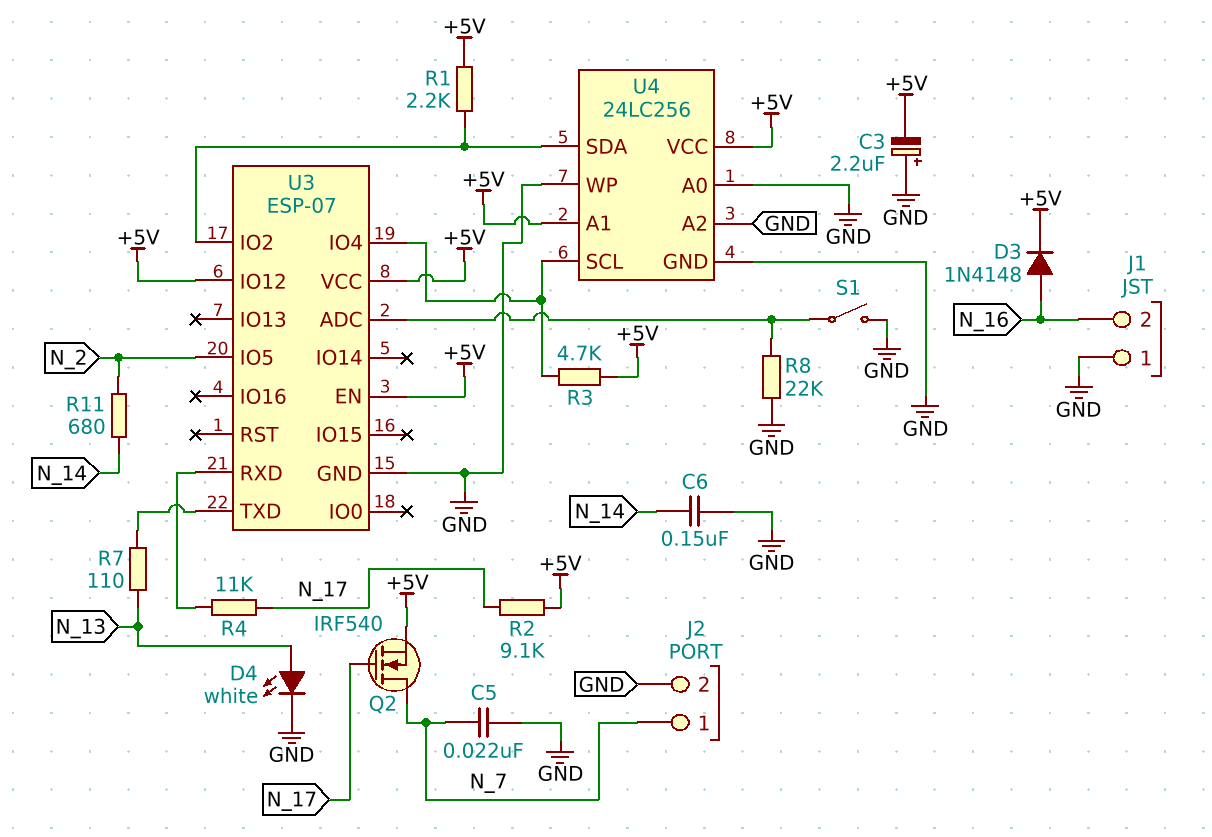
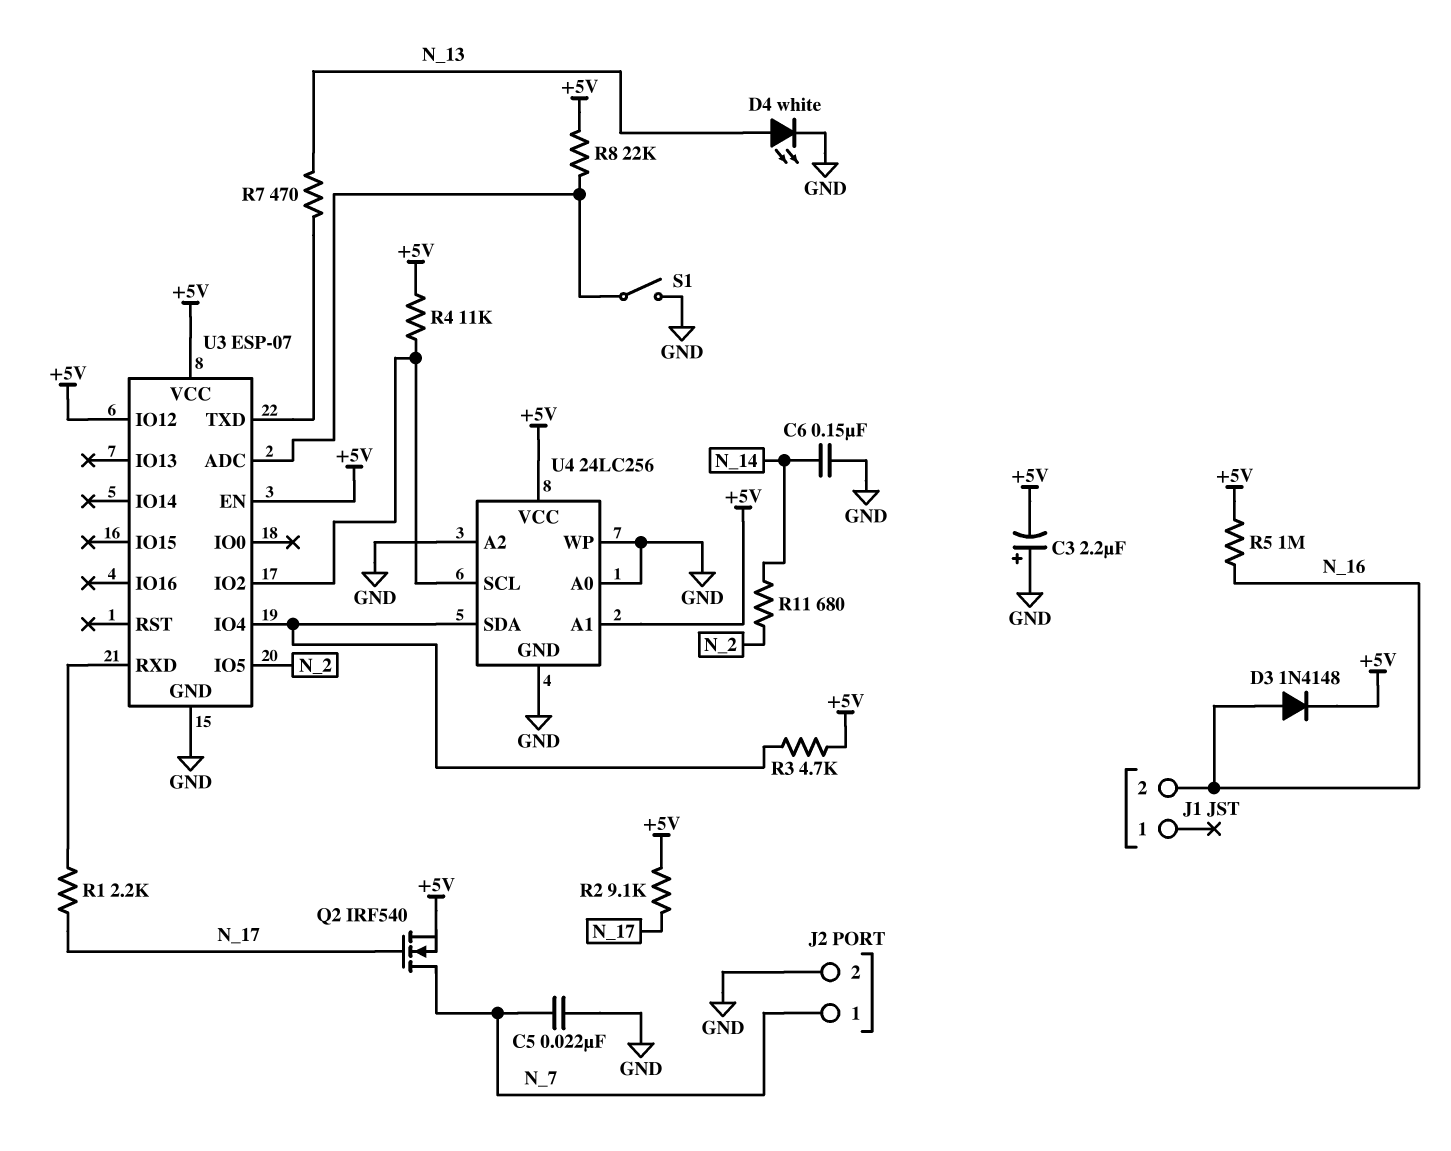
J1 pin 1: GND -> none
R1: 2.2k (+5V, U3/IO2) -> 2.2k (N_17, U3/RXD)
R4: 11k (N_17, U3/RXD) -> 11k (+5V, U3/IO2)
R5: none -> 1M (+5V, N_16)
R7: 110 (N_13, U3/TXD) -> 470 (N_13, U3/TXD)
R8: 22k (GND, U3/ADC) -> 22k (+5V, U3/ADC)
U4 pin SCL: U3/IO4 -> U3/IO2
U4 pin SDA: U3/IO2 -> U3/IO4

